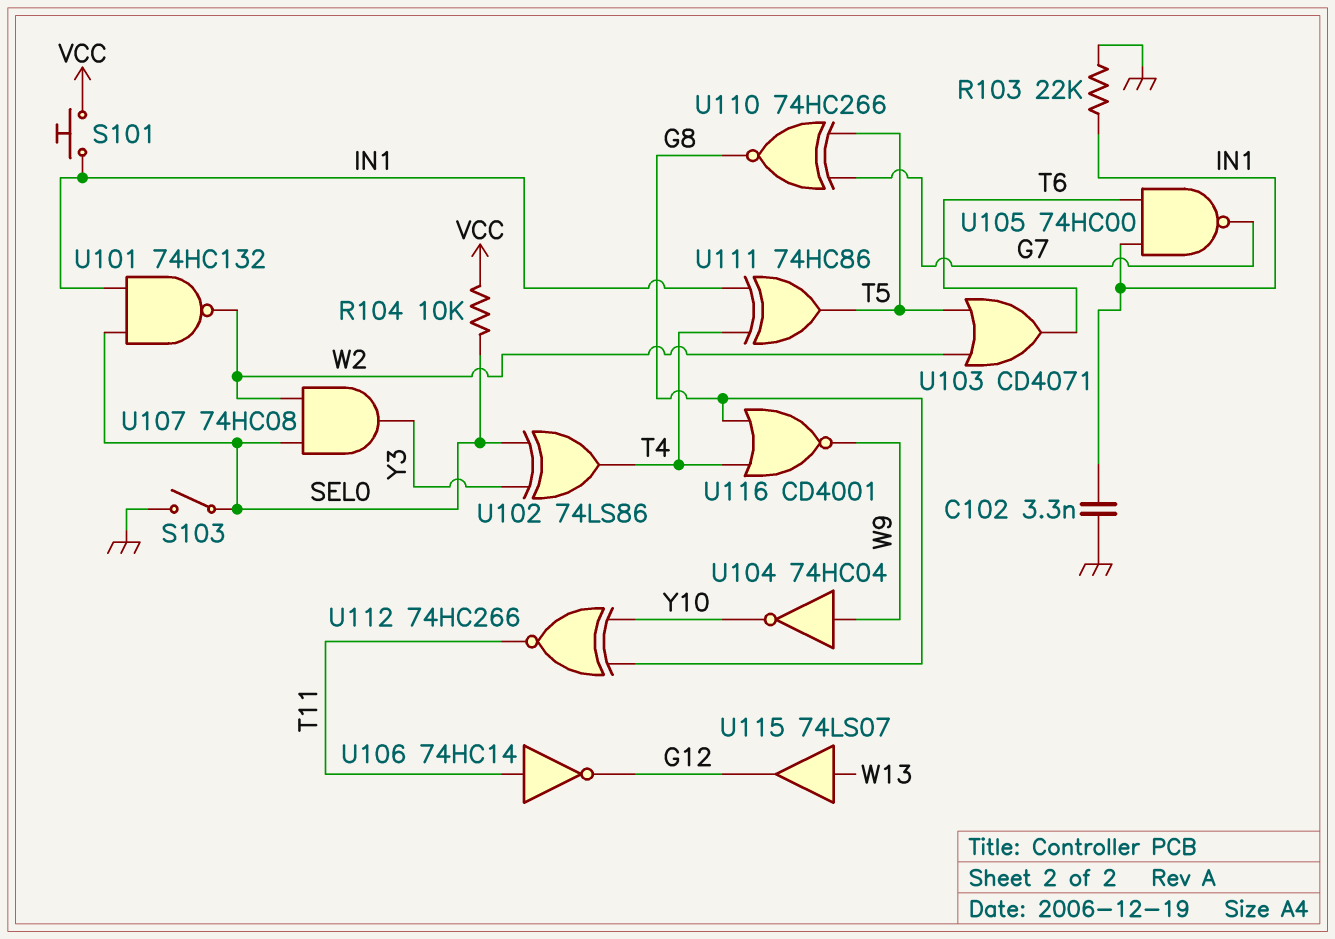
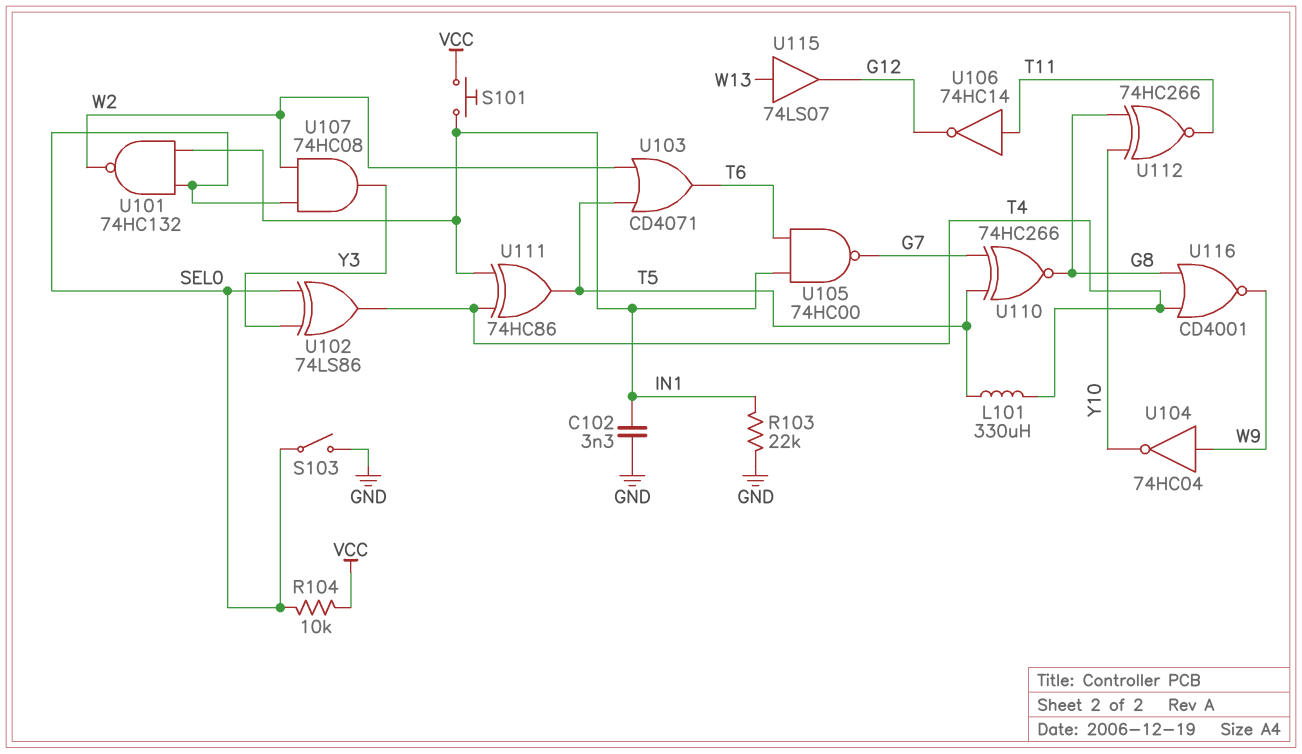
L101: none -> 330uH (T4, T5)

